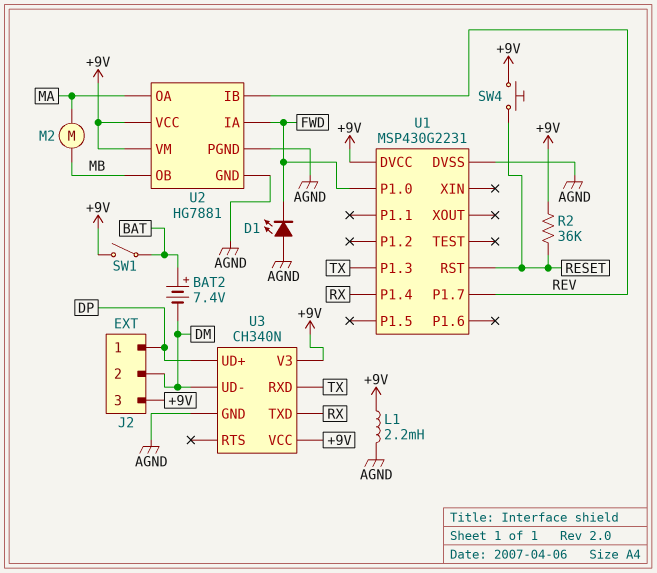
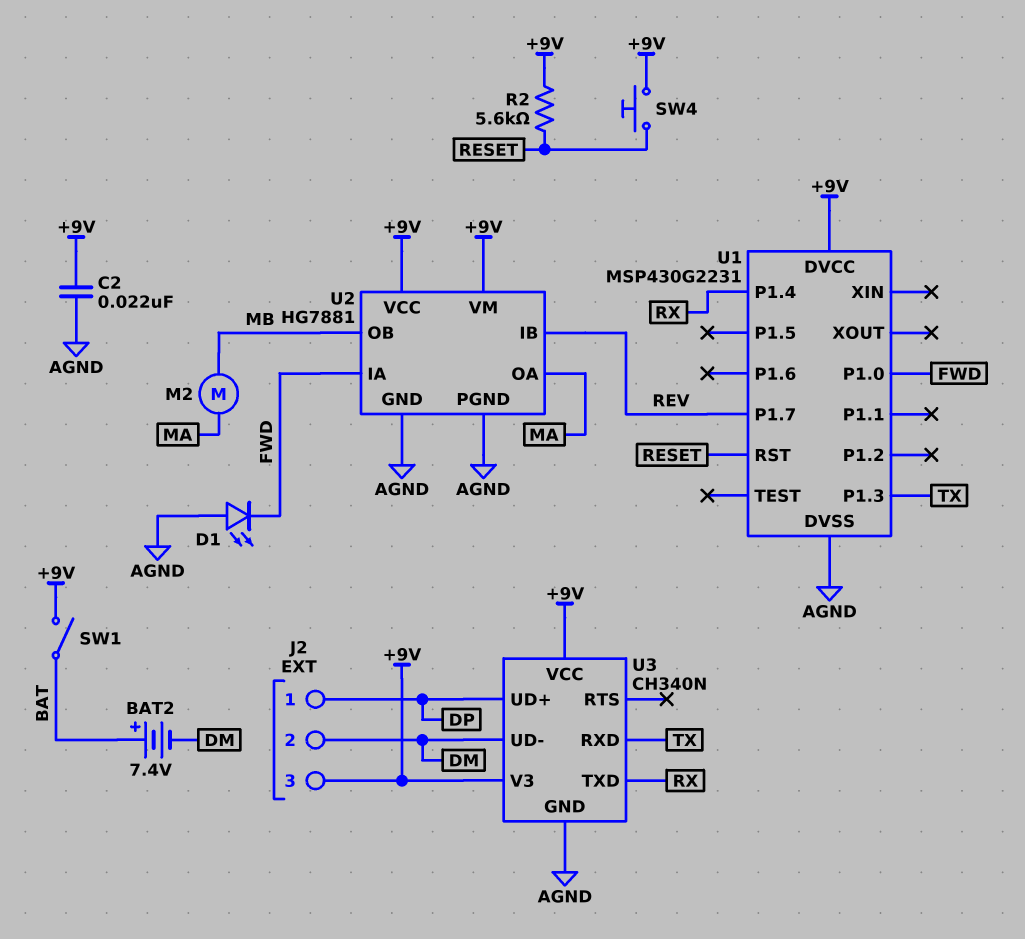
C2: none -> 22nF (+9V, AGND)
L1: 2.2mH (+9V, AGND) -> none
R2: 36k (+9V, RESET) -> 5.6k (+9V, RESET)

